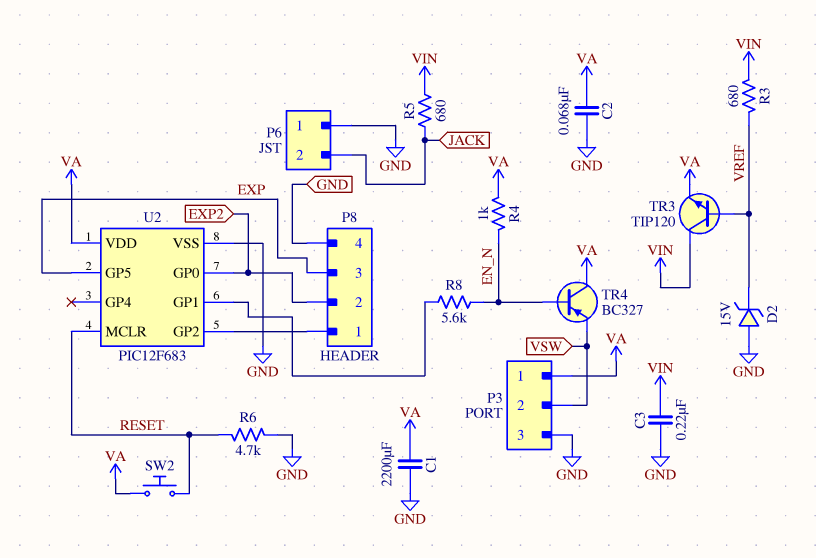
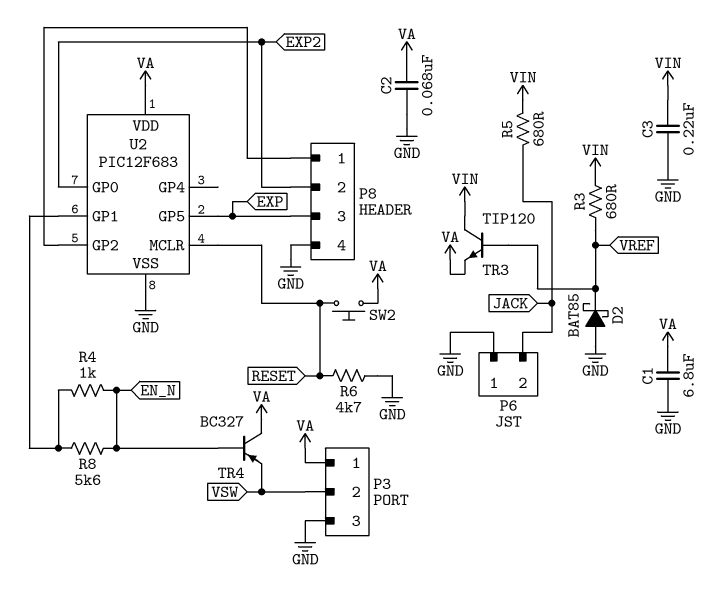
C1: 2200uF (GND, VA) -> 6.8uF (GND, VA)
D2: zener 15V (A GND, K VREF) -> schottky BAT85 (A GND, K VREF)
R4: 1k (EN_N, VA) -> 1k (EN_N, U2/GP1)

